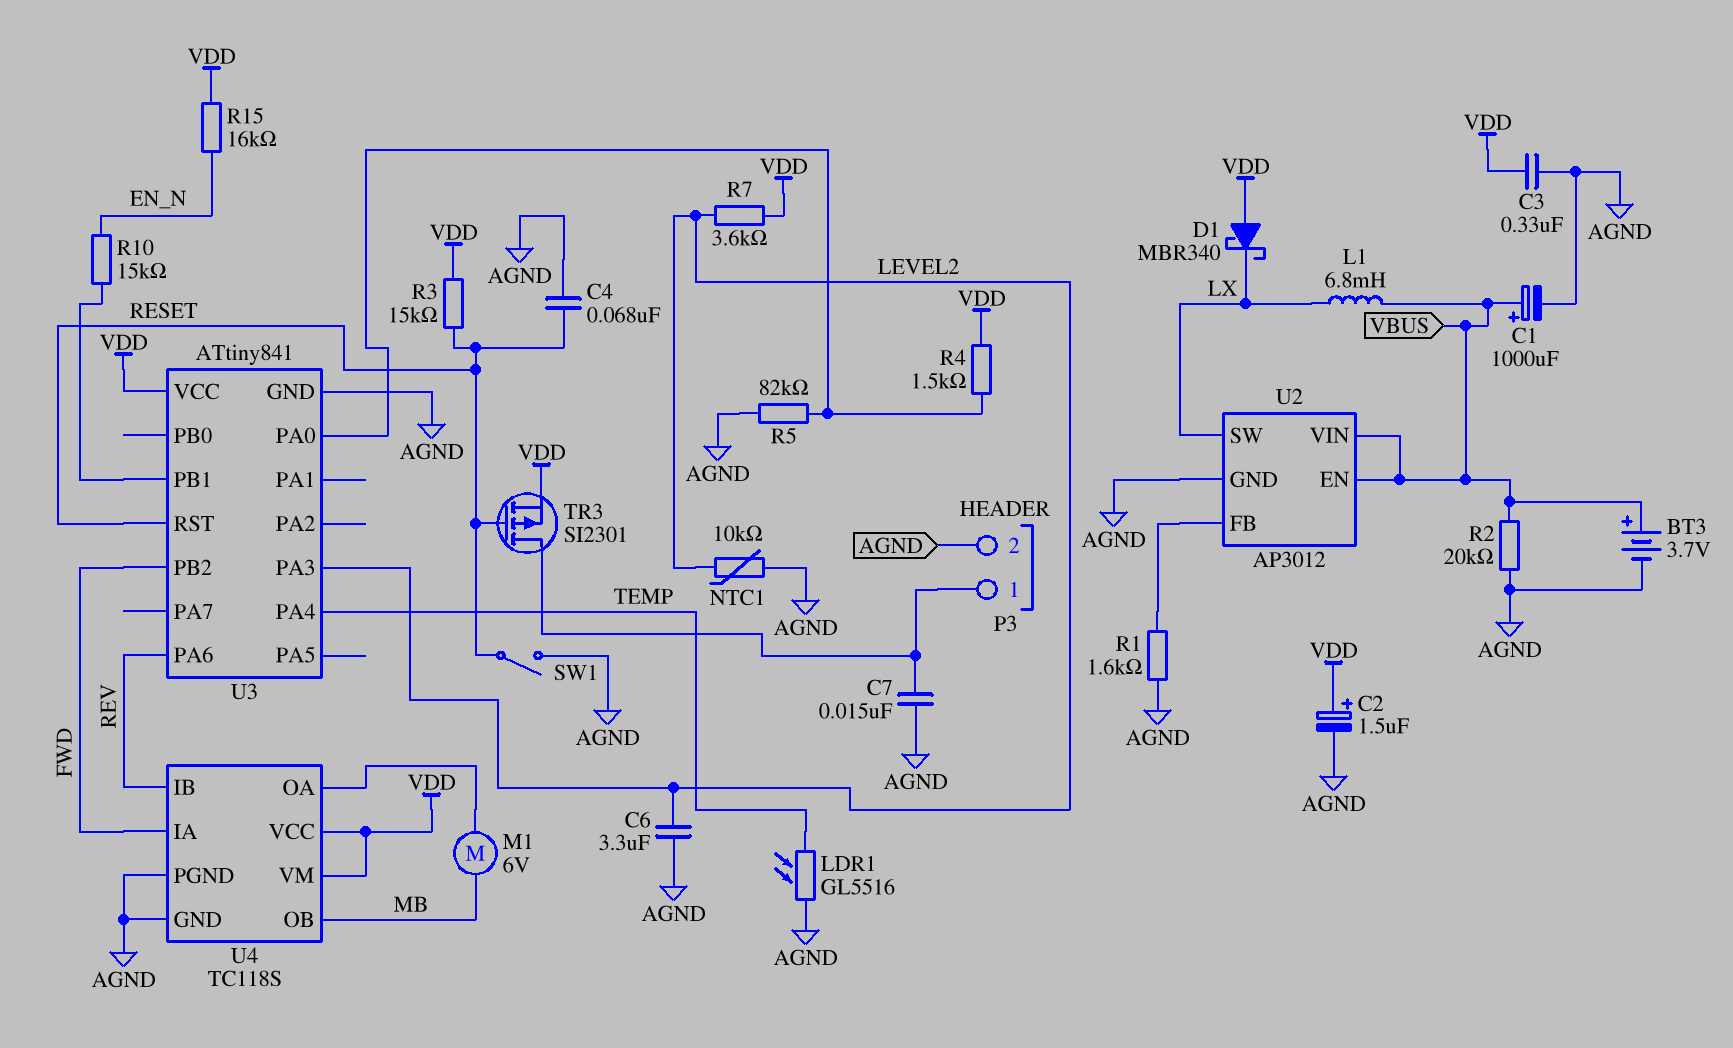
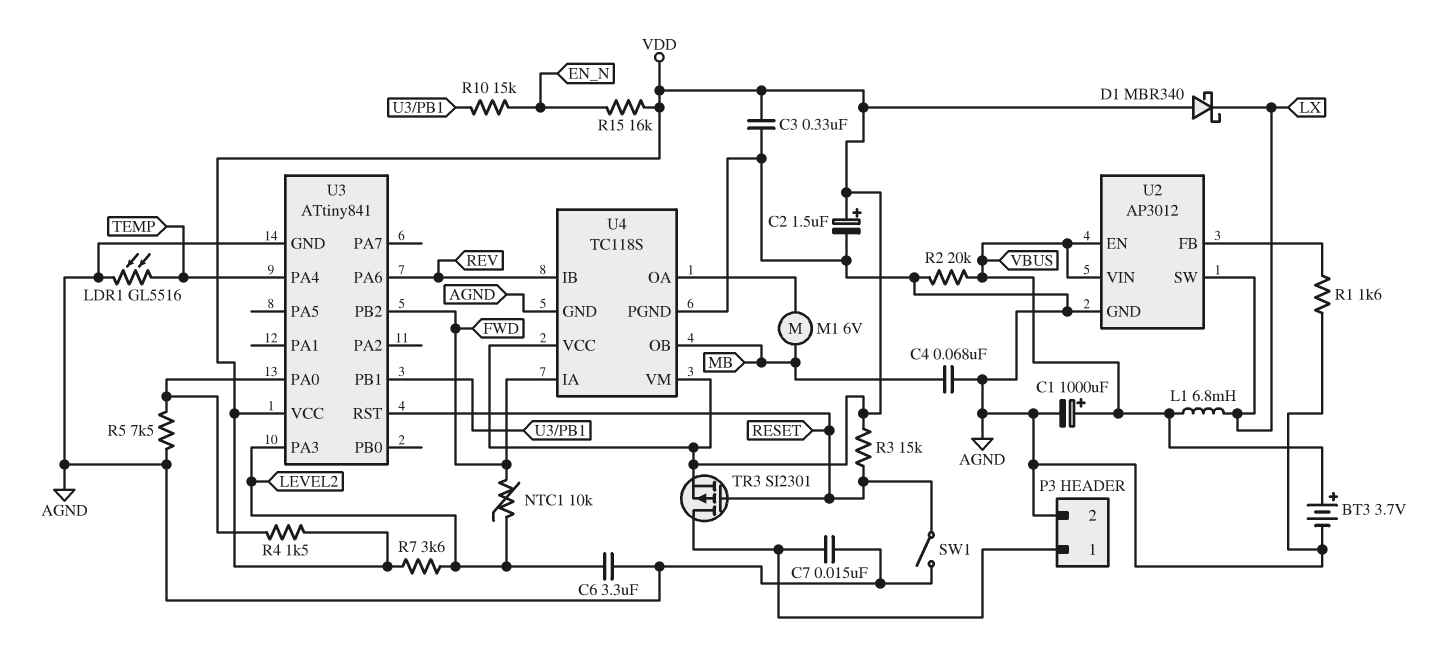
C4: 68nF (AGND, RESET) -> 68nF (AGND, MB)
NTC1: 10k (AGND, LEVEL2) -> 10k (FWD, LEVEL2)
R5: 82k (AGND, U3/PA0) -> 7.5k (AGND, U3/PA0)

